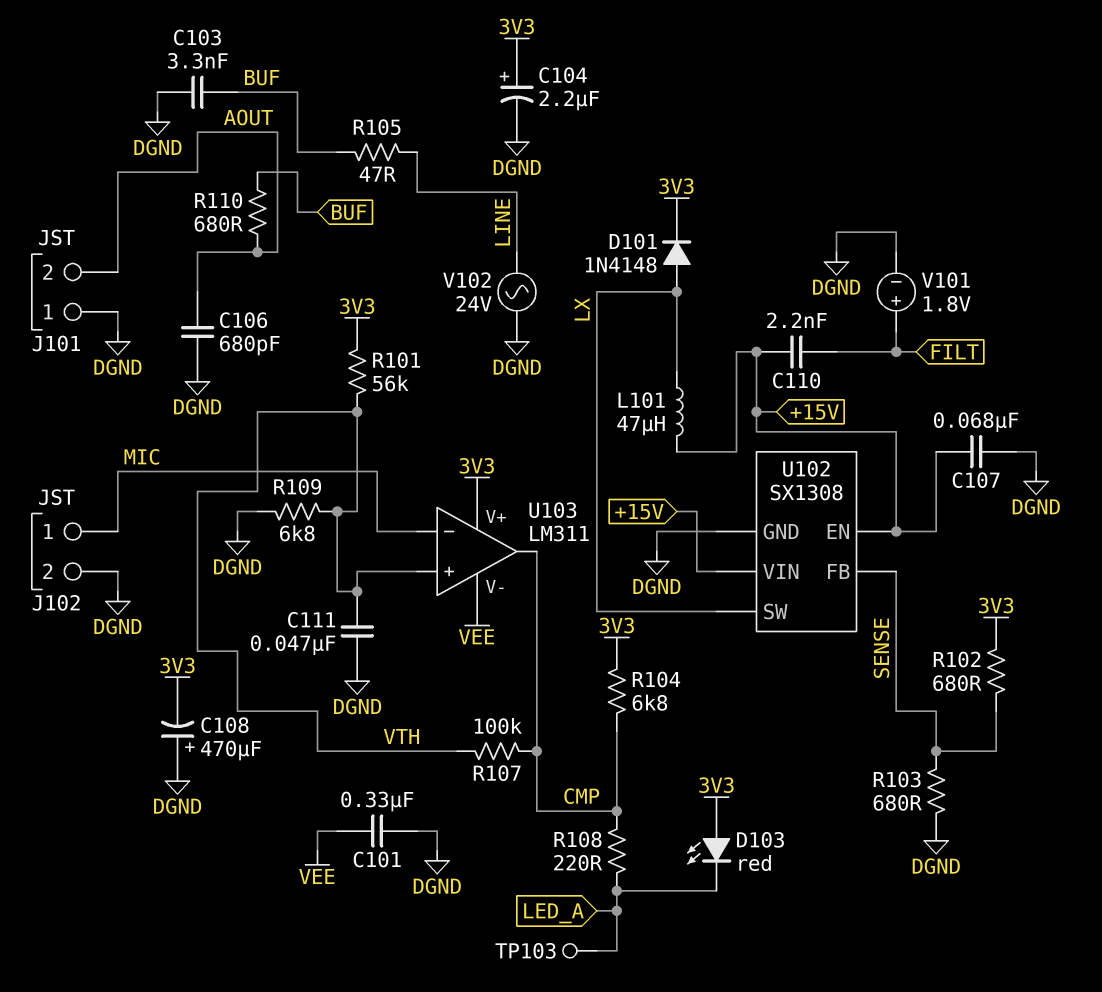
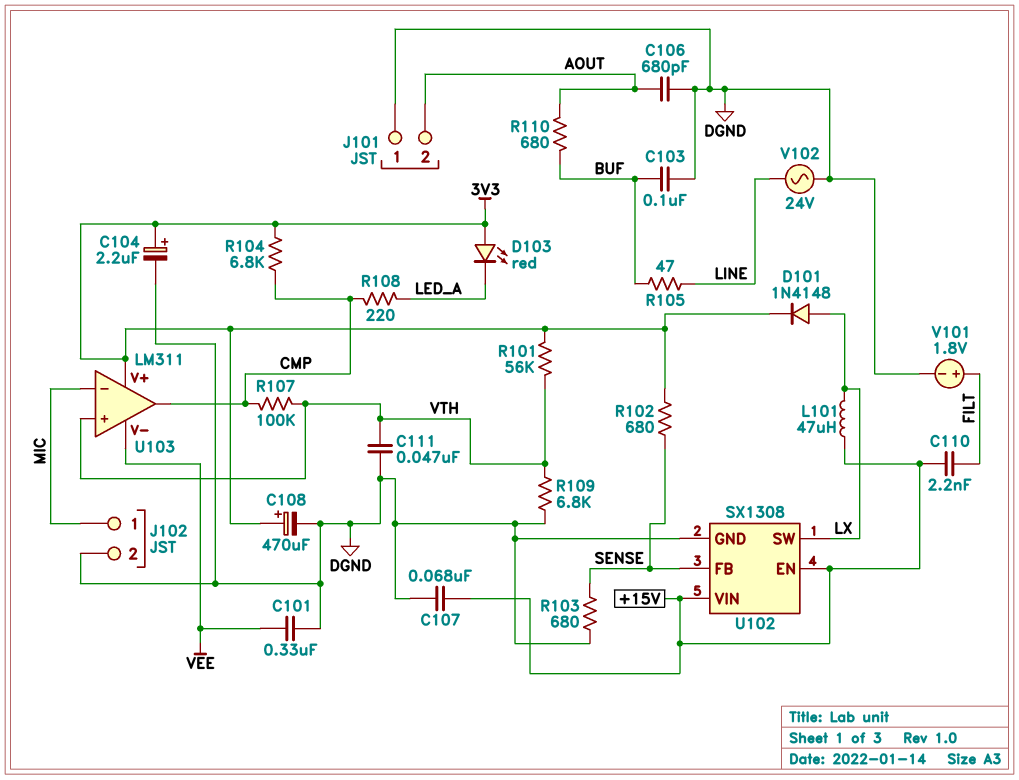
C103: 3.3nF (BUF, DGND) -> 100nF (BUF, DGND)
C108: 470uF (plus DGND, minus 3V3) -> 470uF (plus 3V3, minus DGND)
TP103: test point (LED_A) -> none

